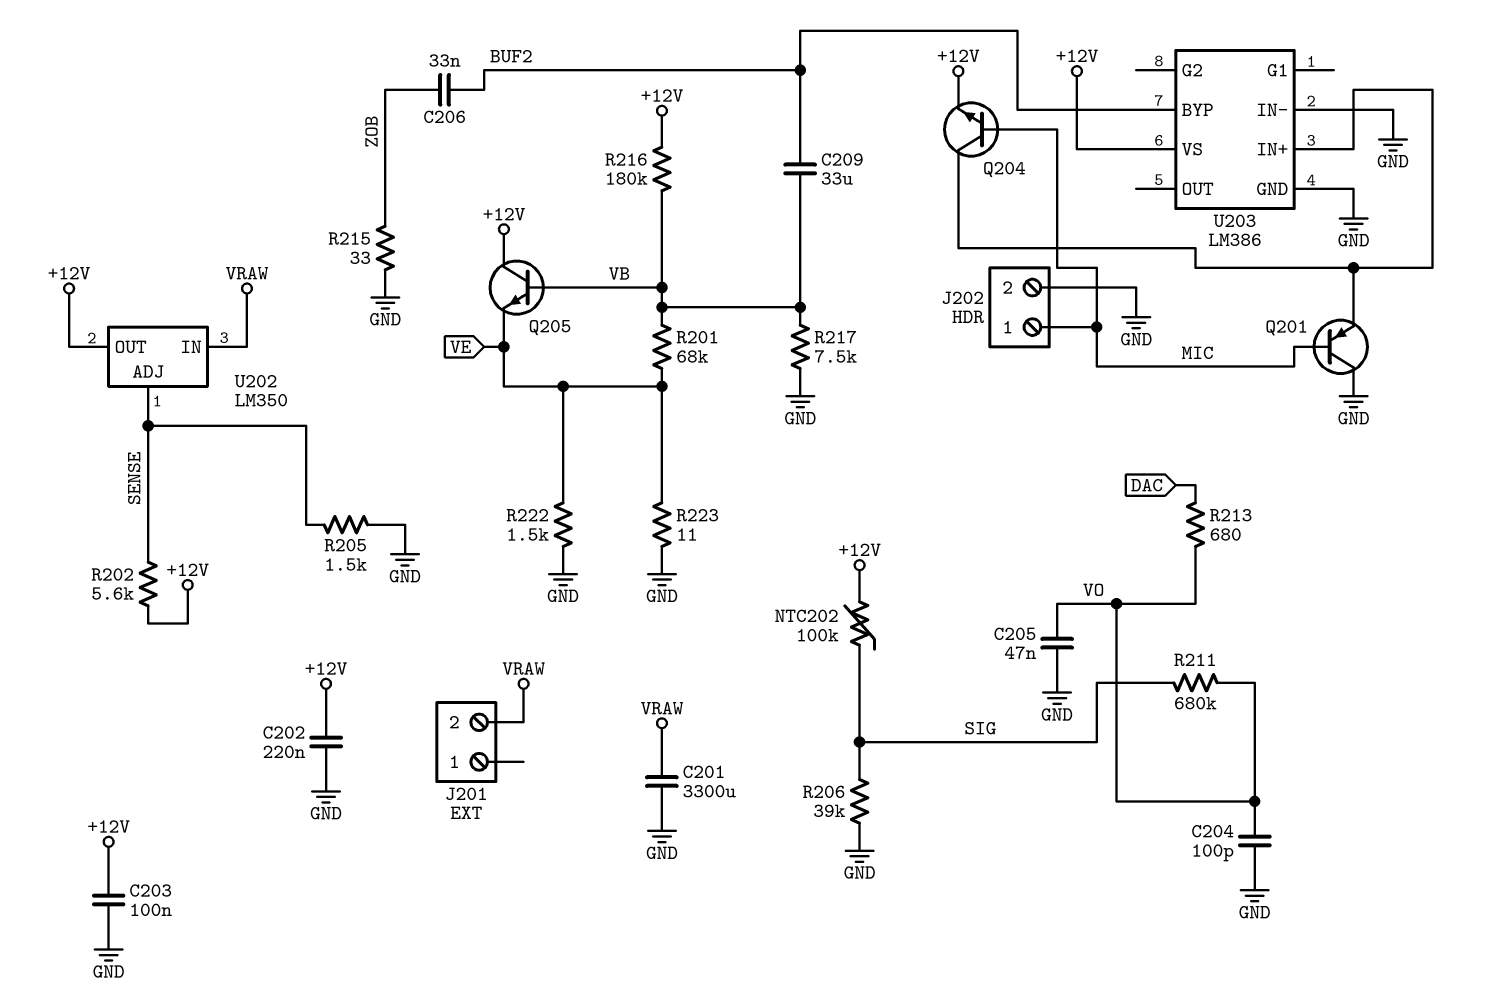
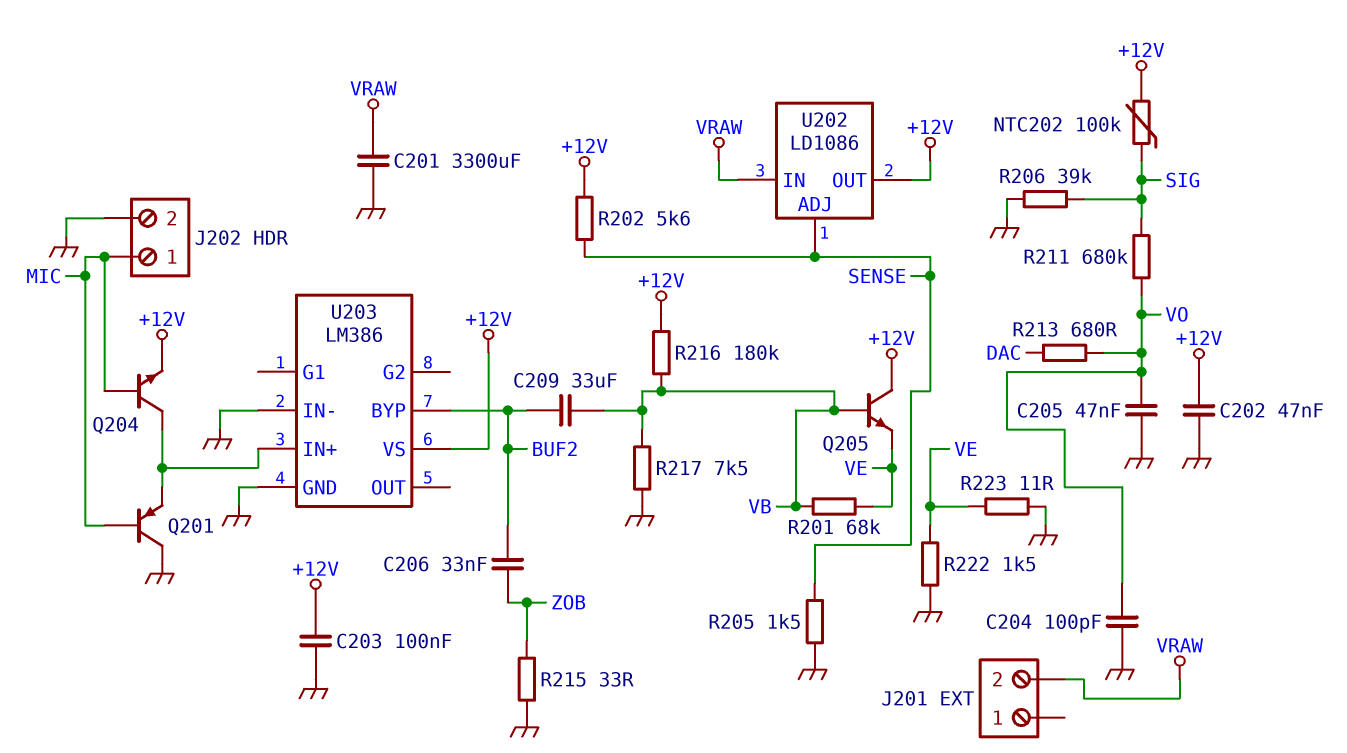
C202: 220nF (+12V, GND) -> 47nF (+12V, GND)
U202: LM350 -> LD1086

